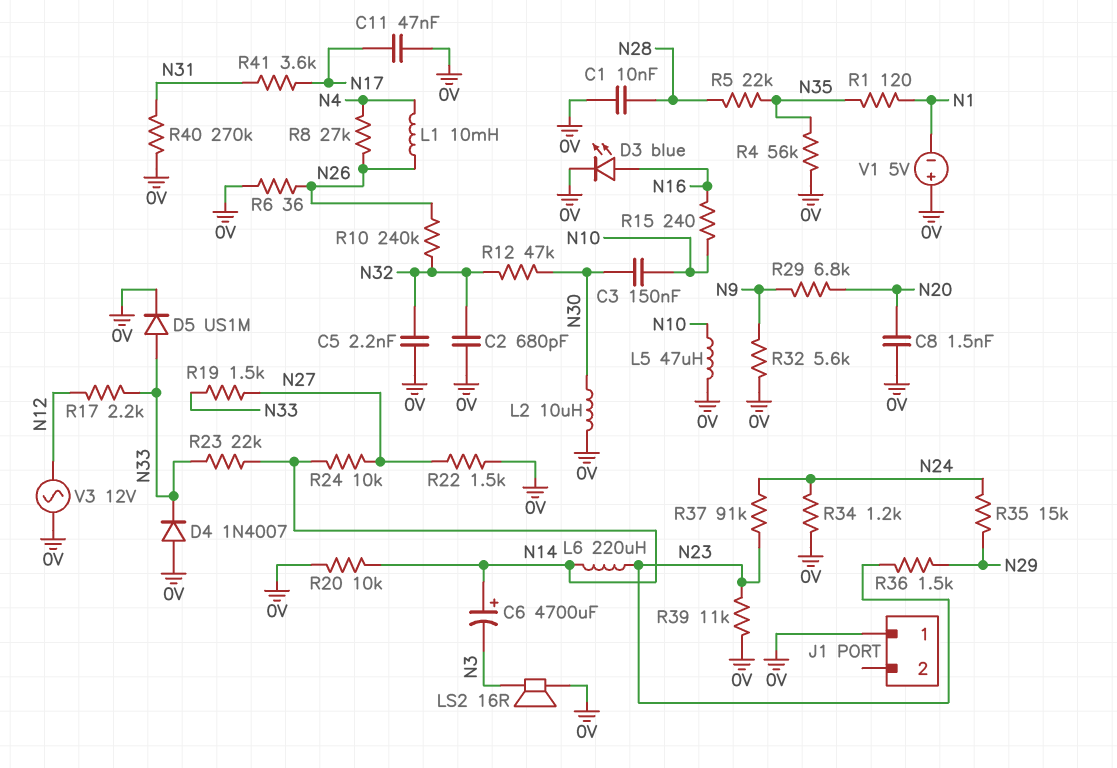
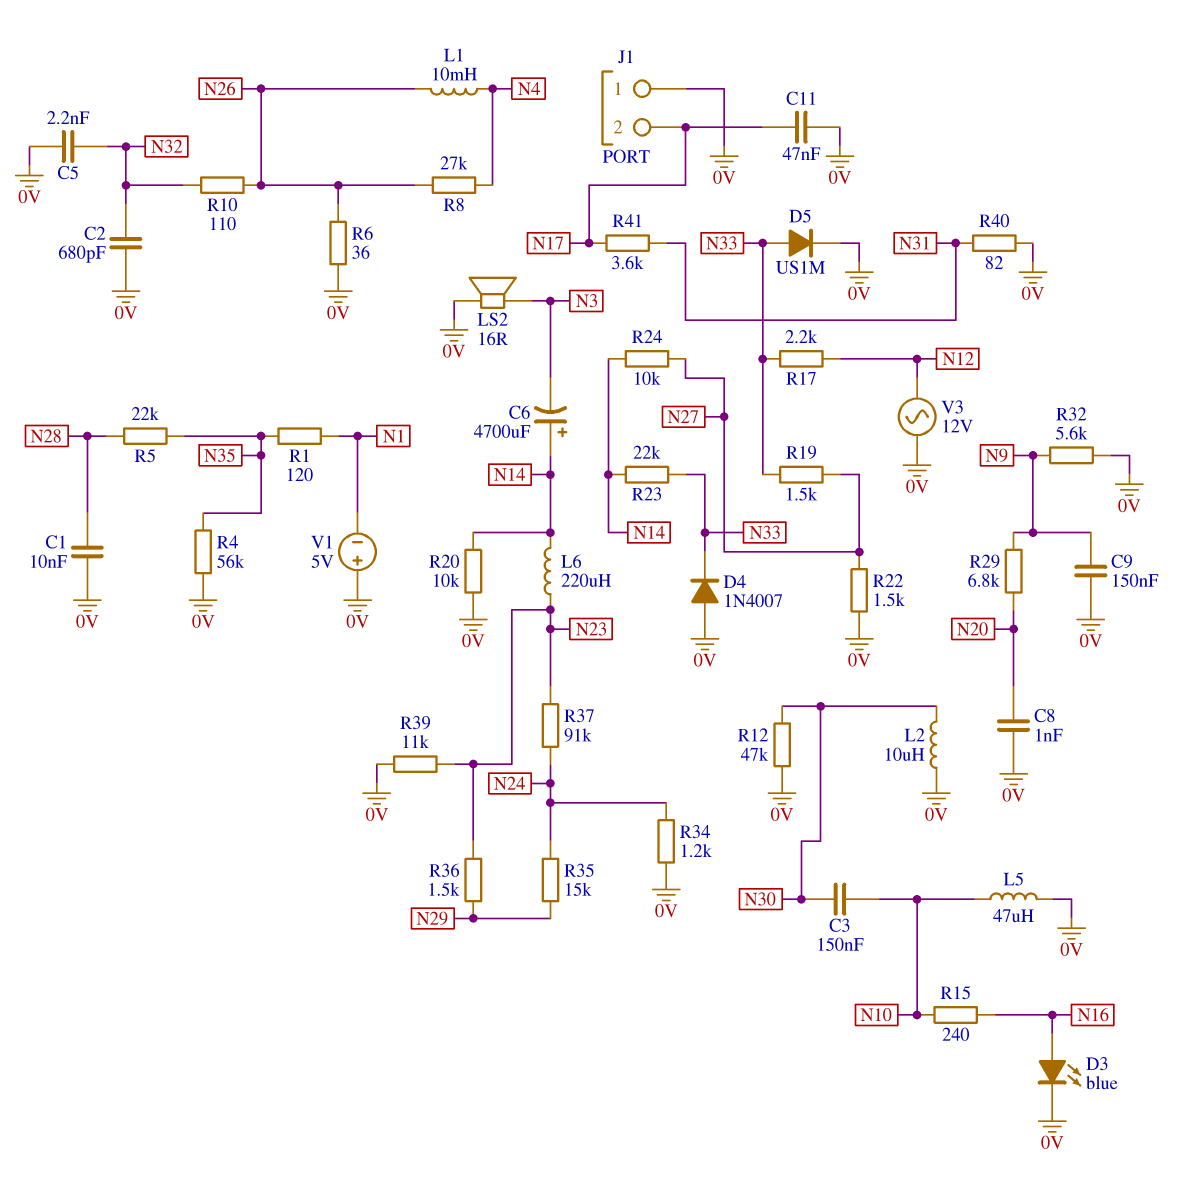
C8: 1.5nF (0V, N20) -> 1nF (0V, N20)
C9: none -> 150nF (0V, N9)
J1 pin 2: none -> N17
R10: 240k (N26, N32) -> 110 (N26, N32)
R12: 47k (N30, N32) -> 47k (0V, N30)
R40: 270k (0V, N31) -> 82 (0V, N31)

